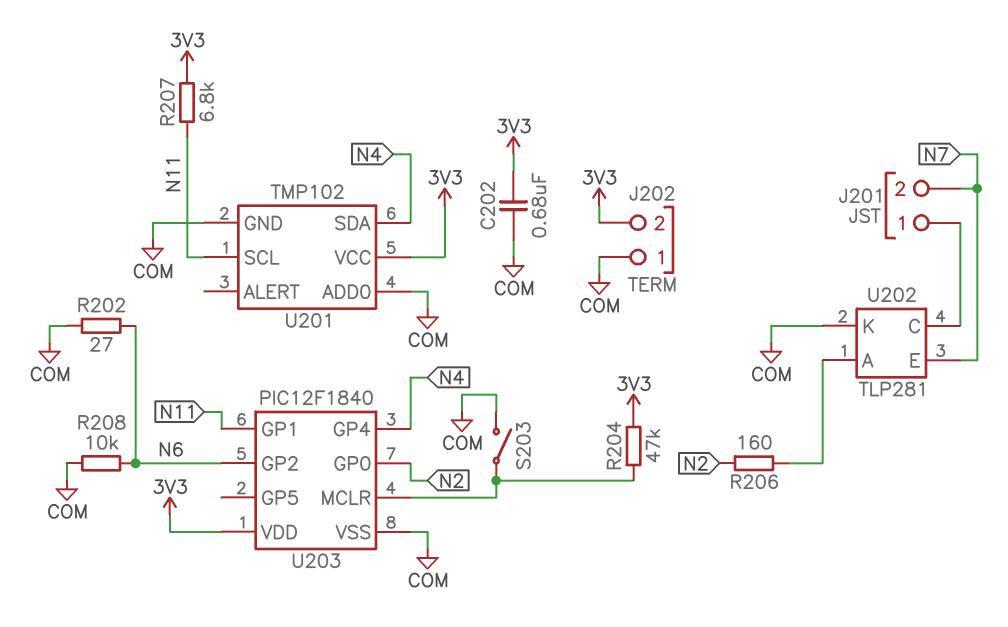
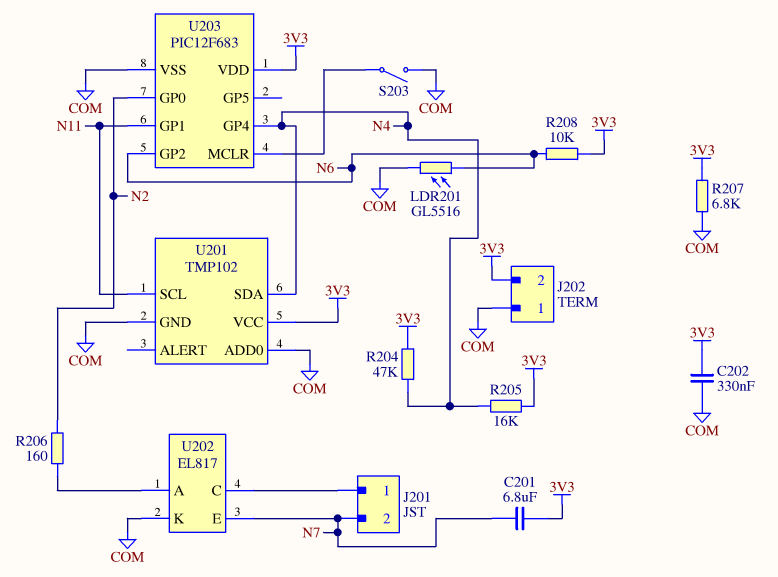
C201: none -> 6.8uF (3V3, N7)
C202: 680nF (3V3, COM) -> 330nF (3V3, COM)
LDR201: none -> GL5516 (COM, N6)
R202: 27 (COM, N6) -> none
R204: 47k (3V3, U203/MCLR) -> 47k (3V3, N4)
R205: none -> 16k (3V3, N4)
R207: 6.8k (3V3, N11) -> 6.8k (3V3, COM)
R208: 10k (COM, N6) -> 10k (3V3, N6)
U202: TLP281 -> EL817
U203: PIC12F1840 -> PIC12F683

